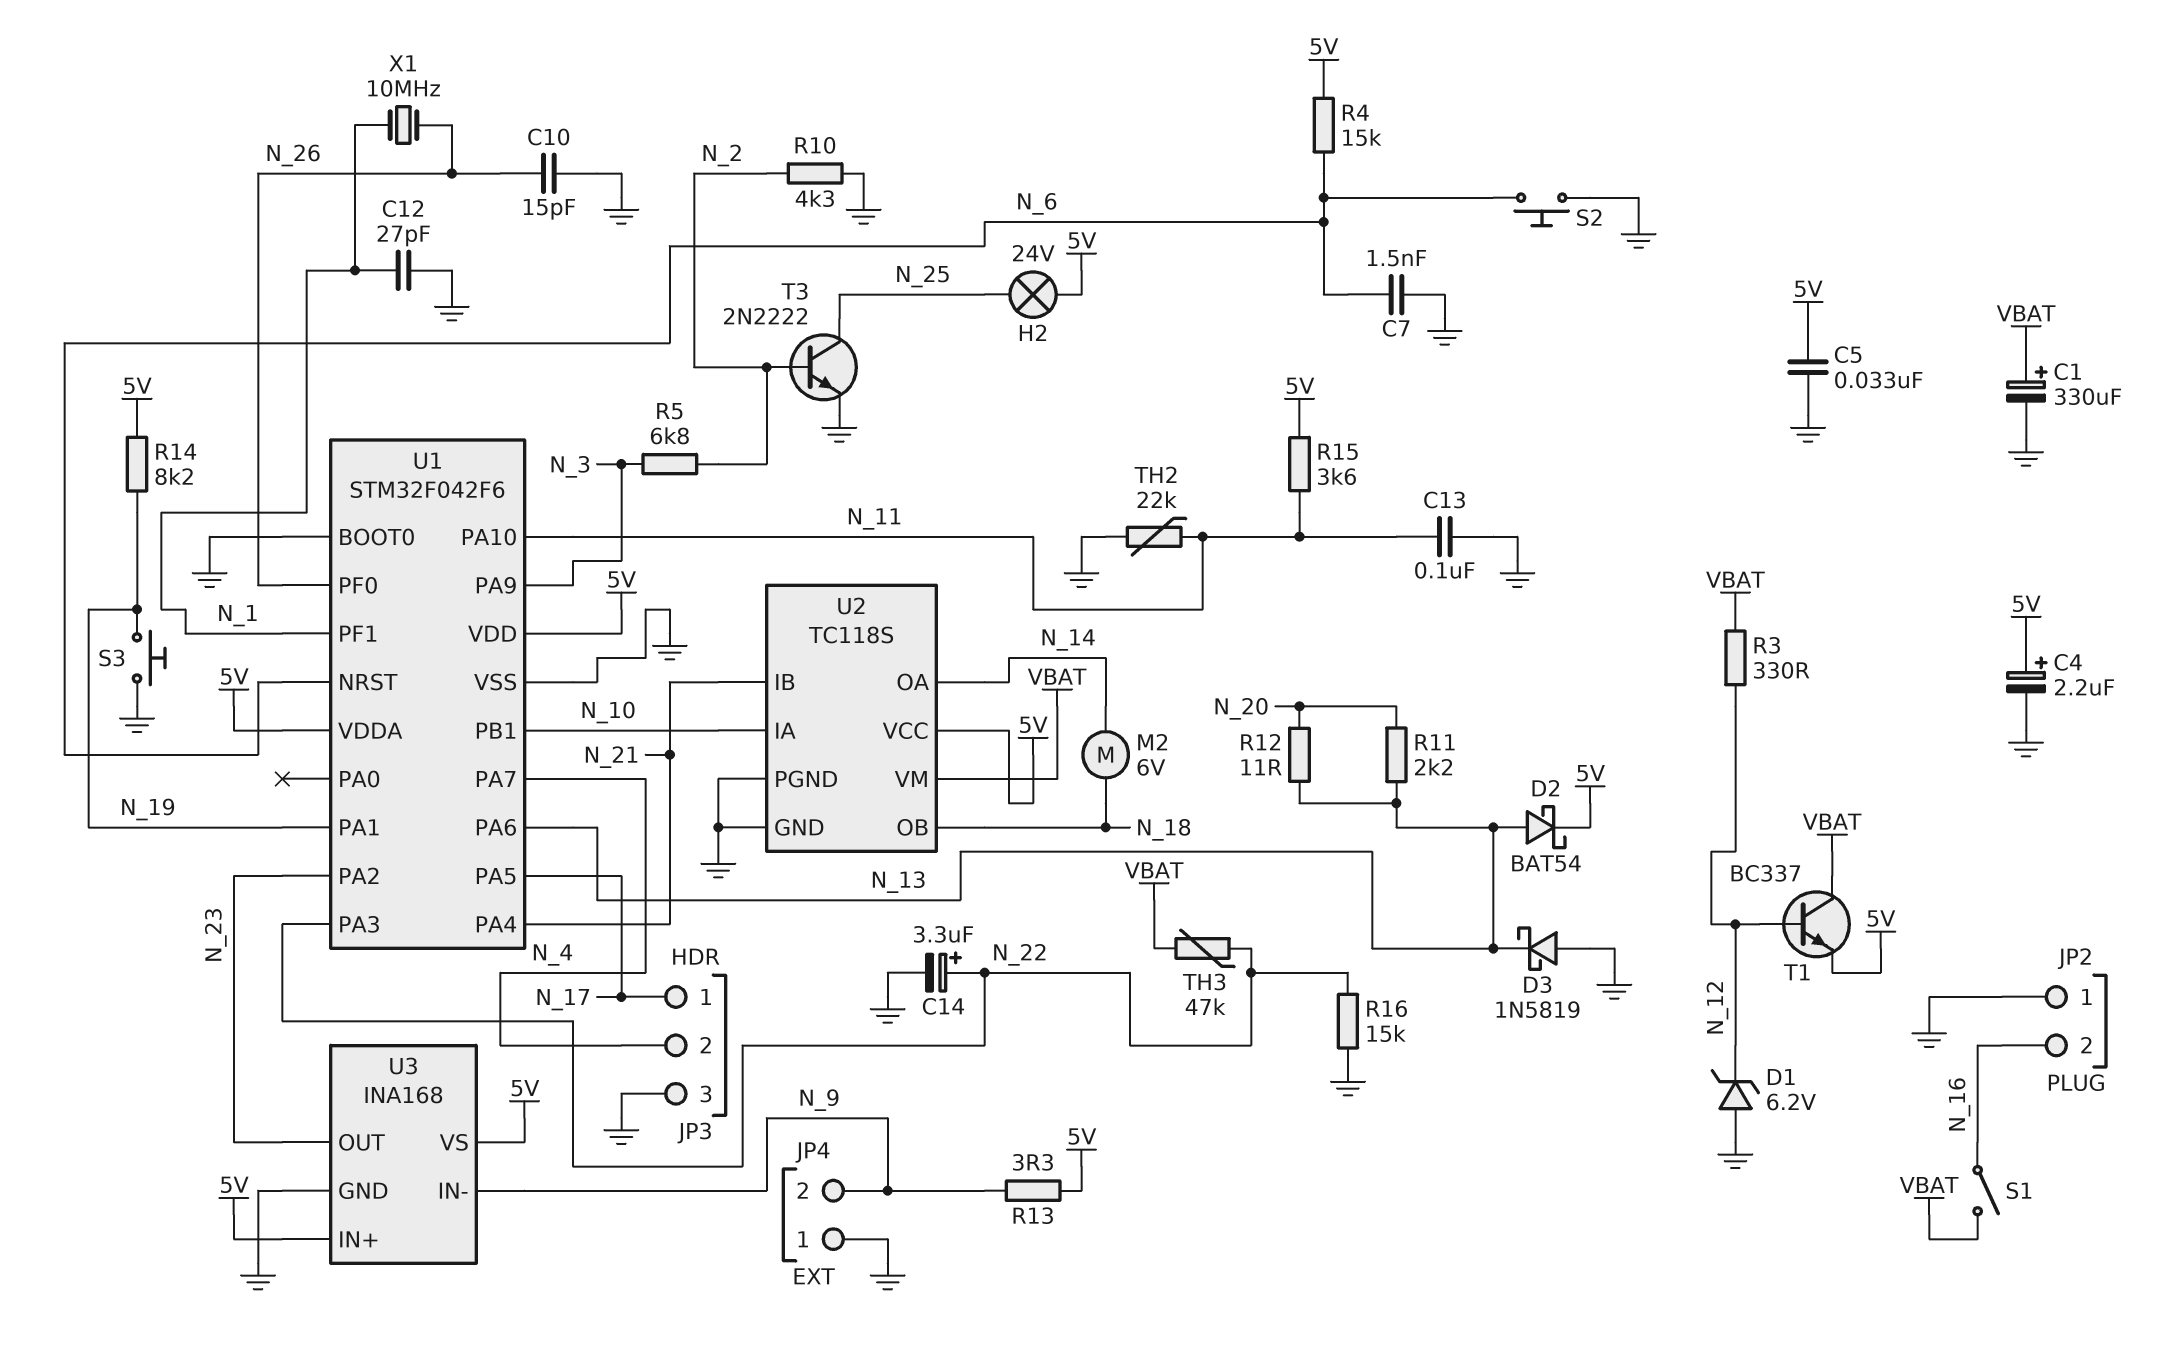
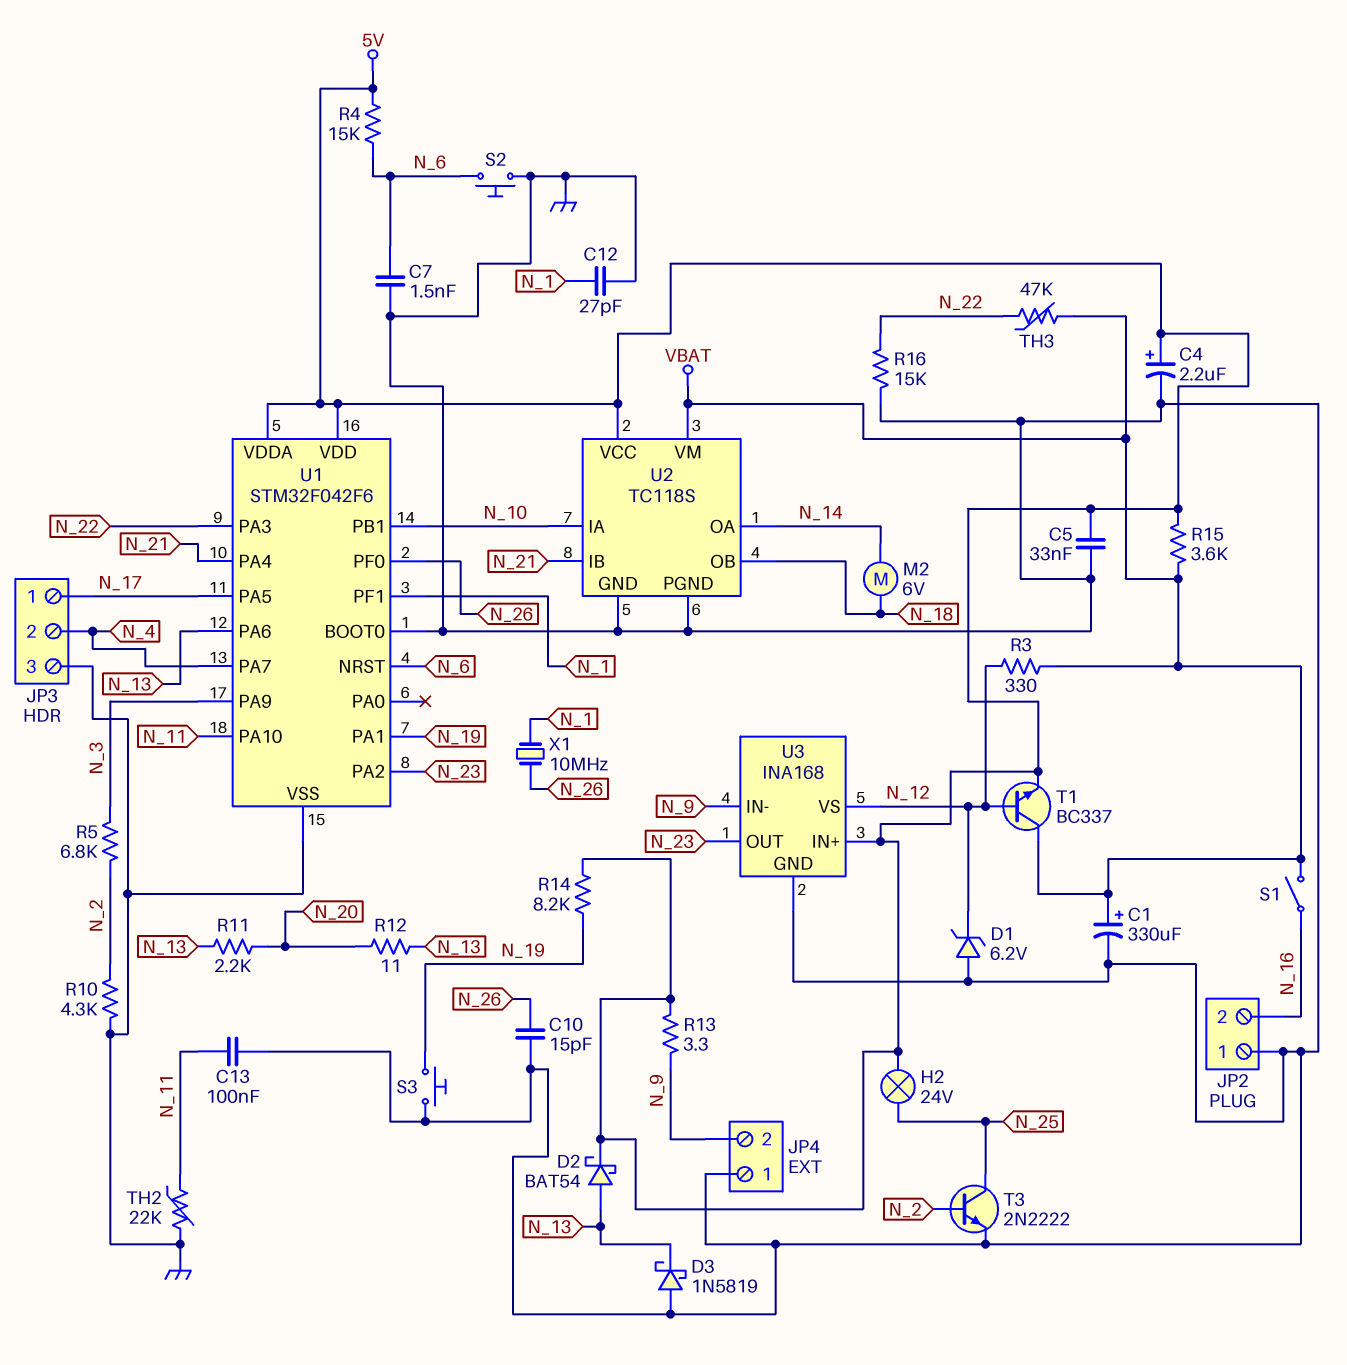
C14: 3.3uF (plus N_22, minus GND) -> none
R15: 3.6k (5V, N_11) -> 3.6k (5V, VBAT)
U3 pin VS: 5V -> N_12

